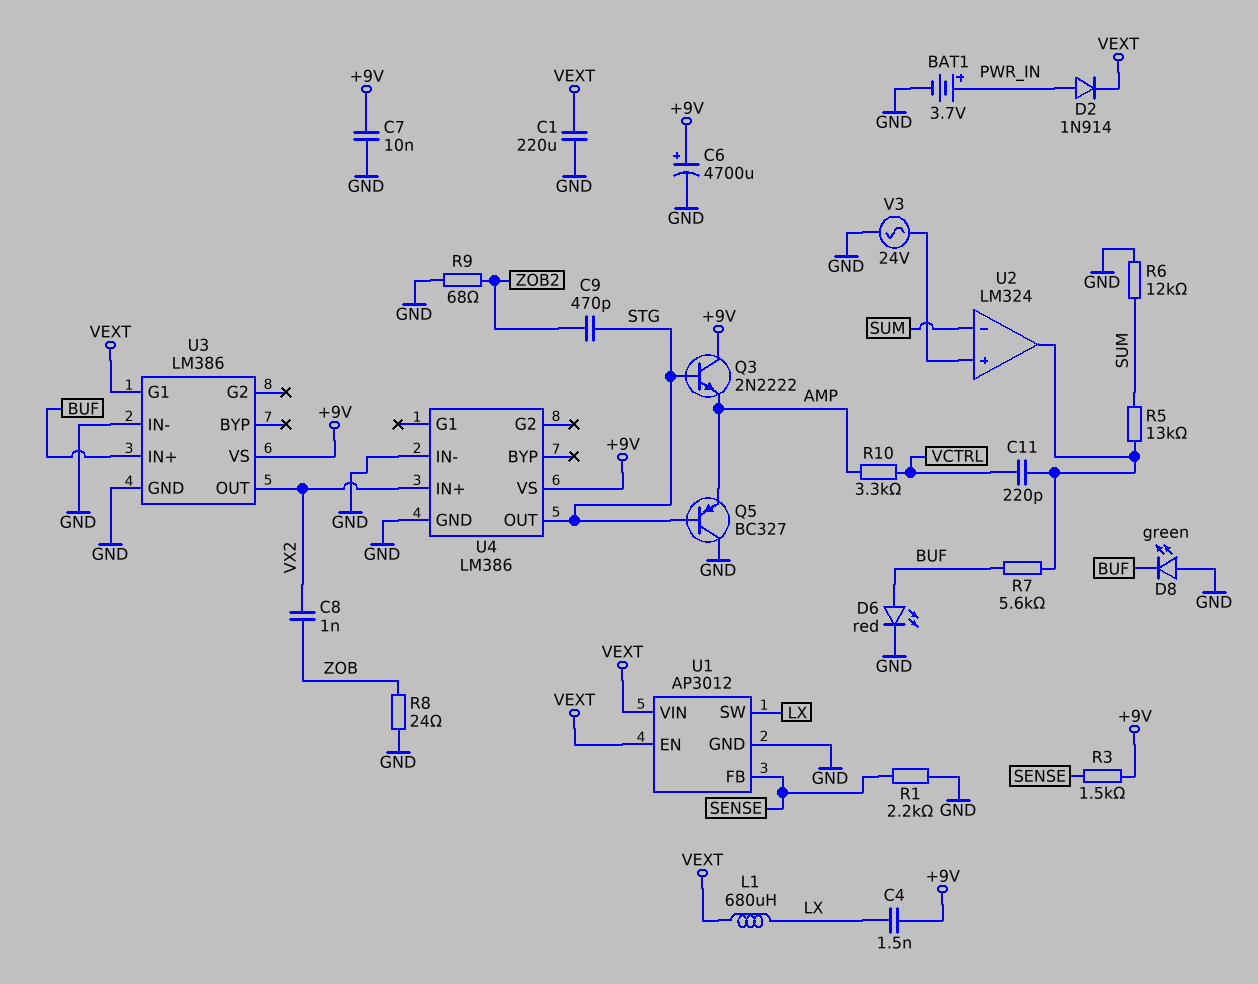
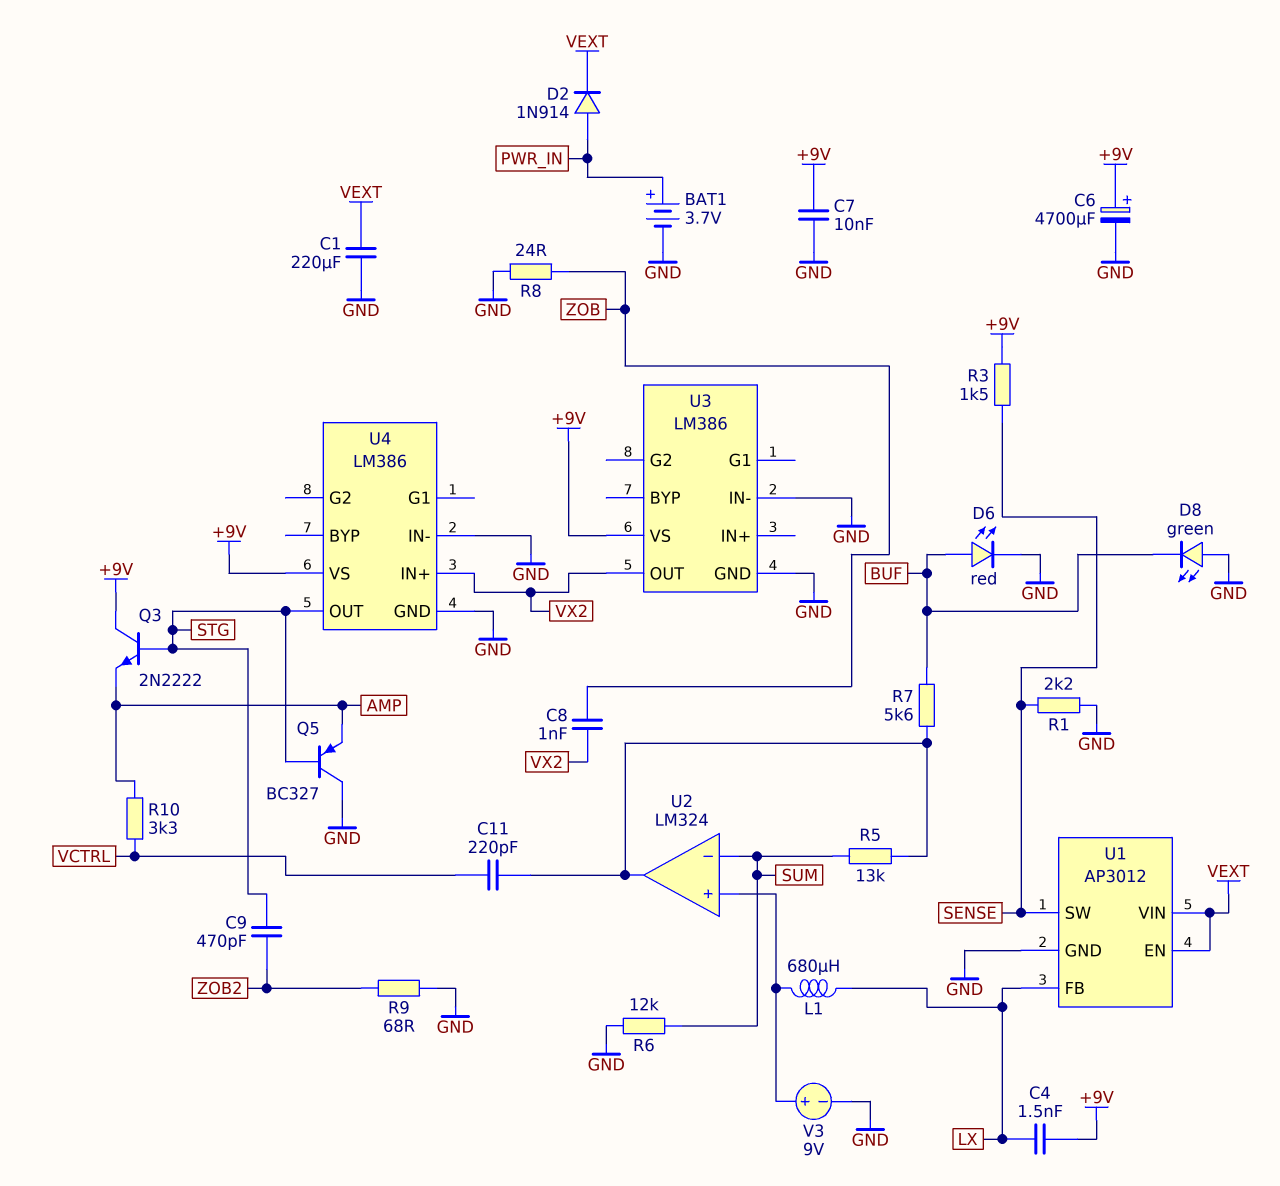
L1: 680uH (LX, VEXT) -> 680uH (LX, U2/in+)
U1 pin FB: SENSE -> LX
U1 pin SW: LX -> SENSE
U3 pin G1: VEXT -> none
U3 pin IN+: BUF -> none
V3: AC 24V (GND, U2/in+) -> 9V (plus U2/in+, minus GND)

